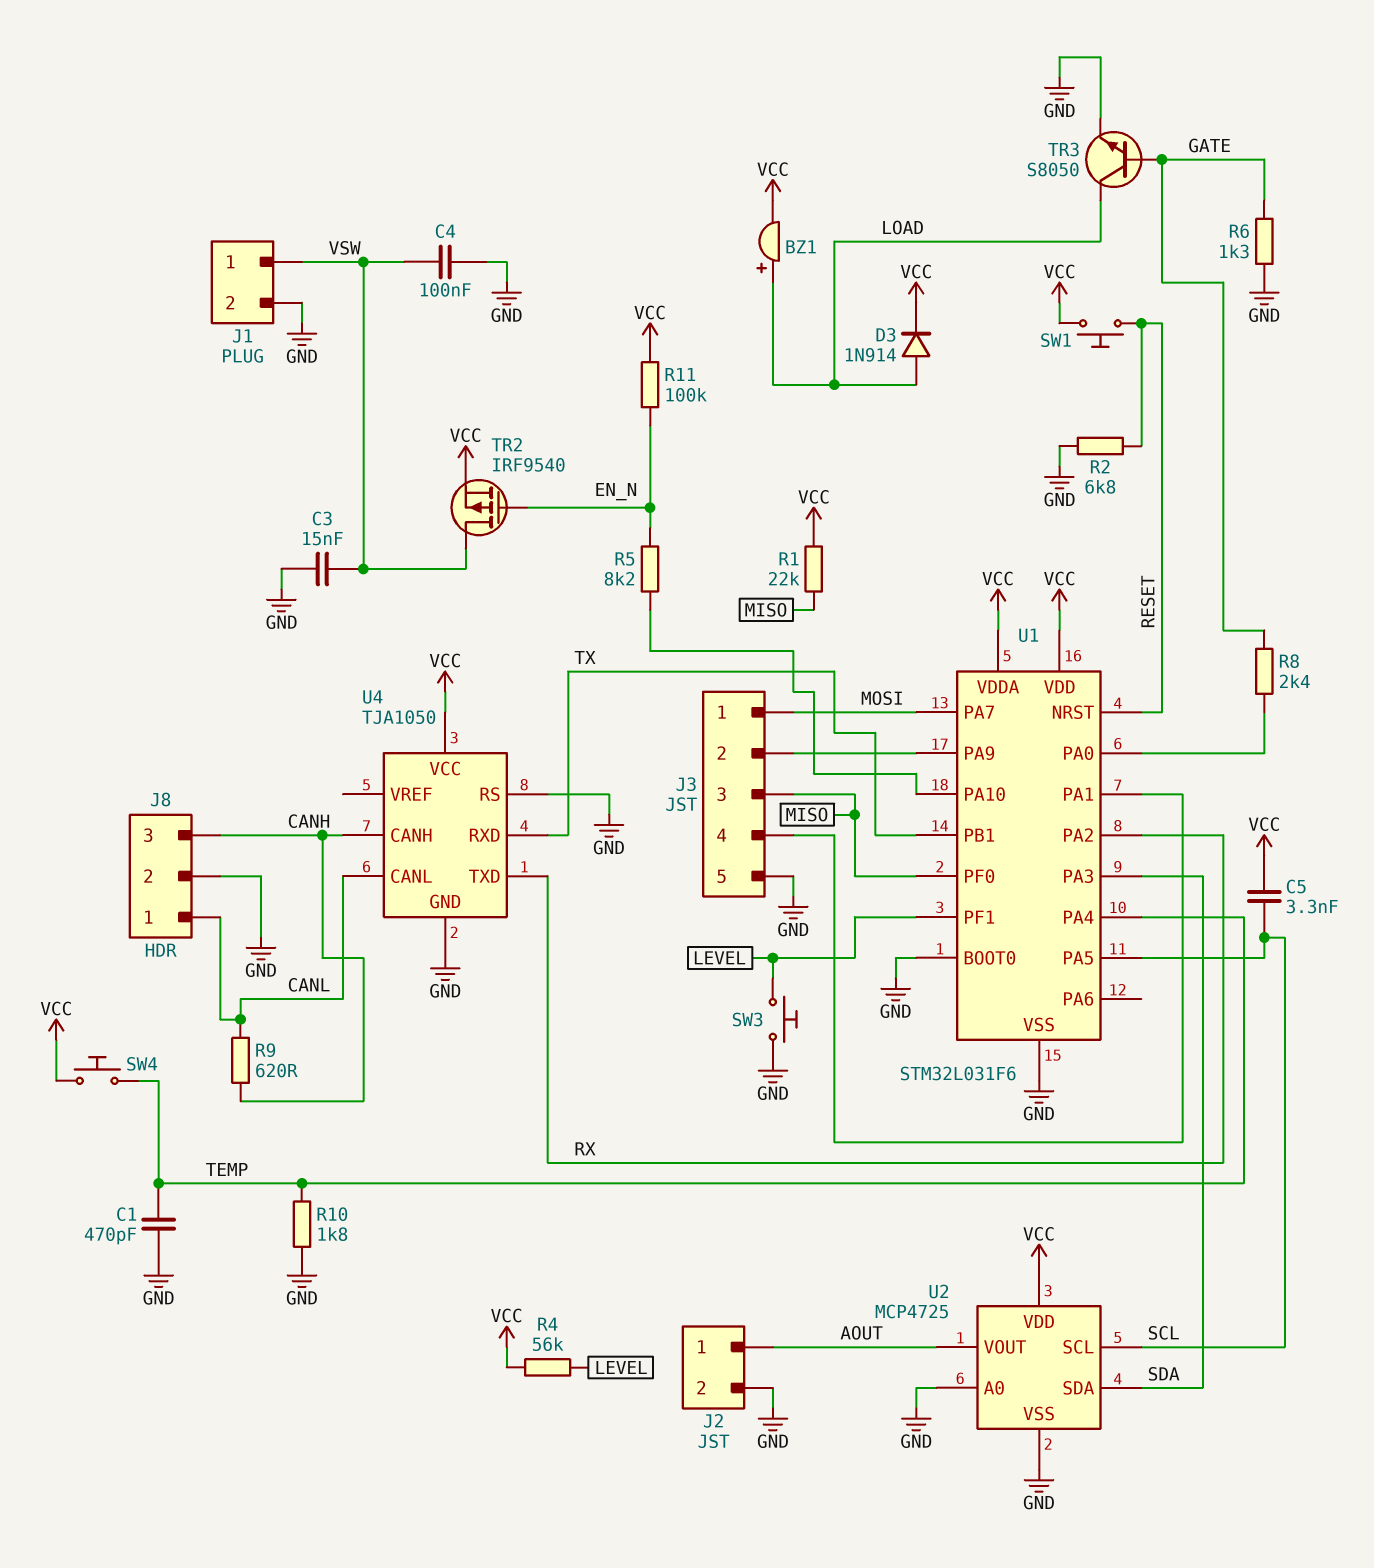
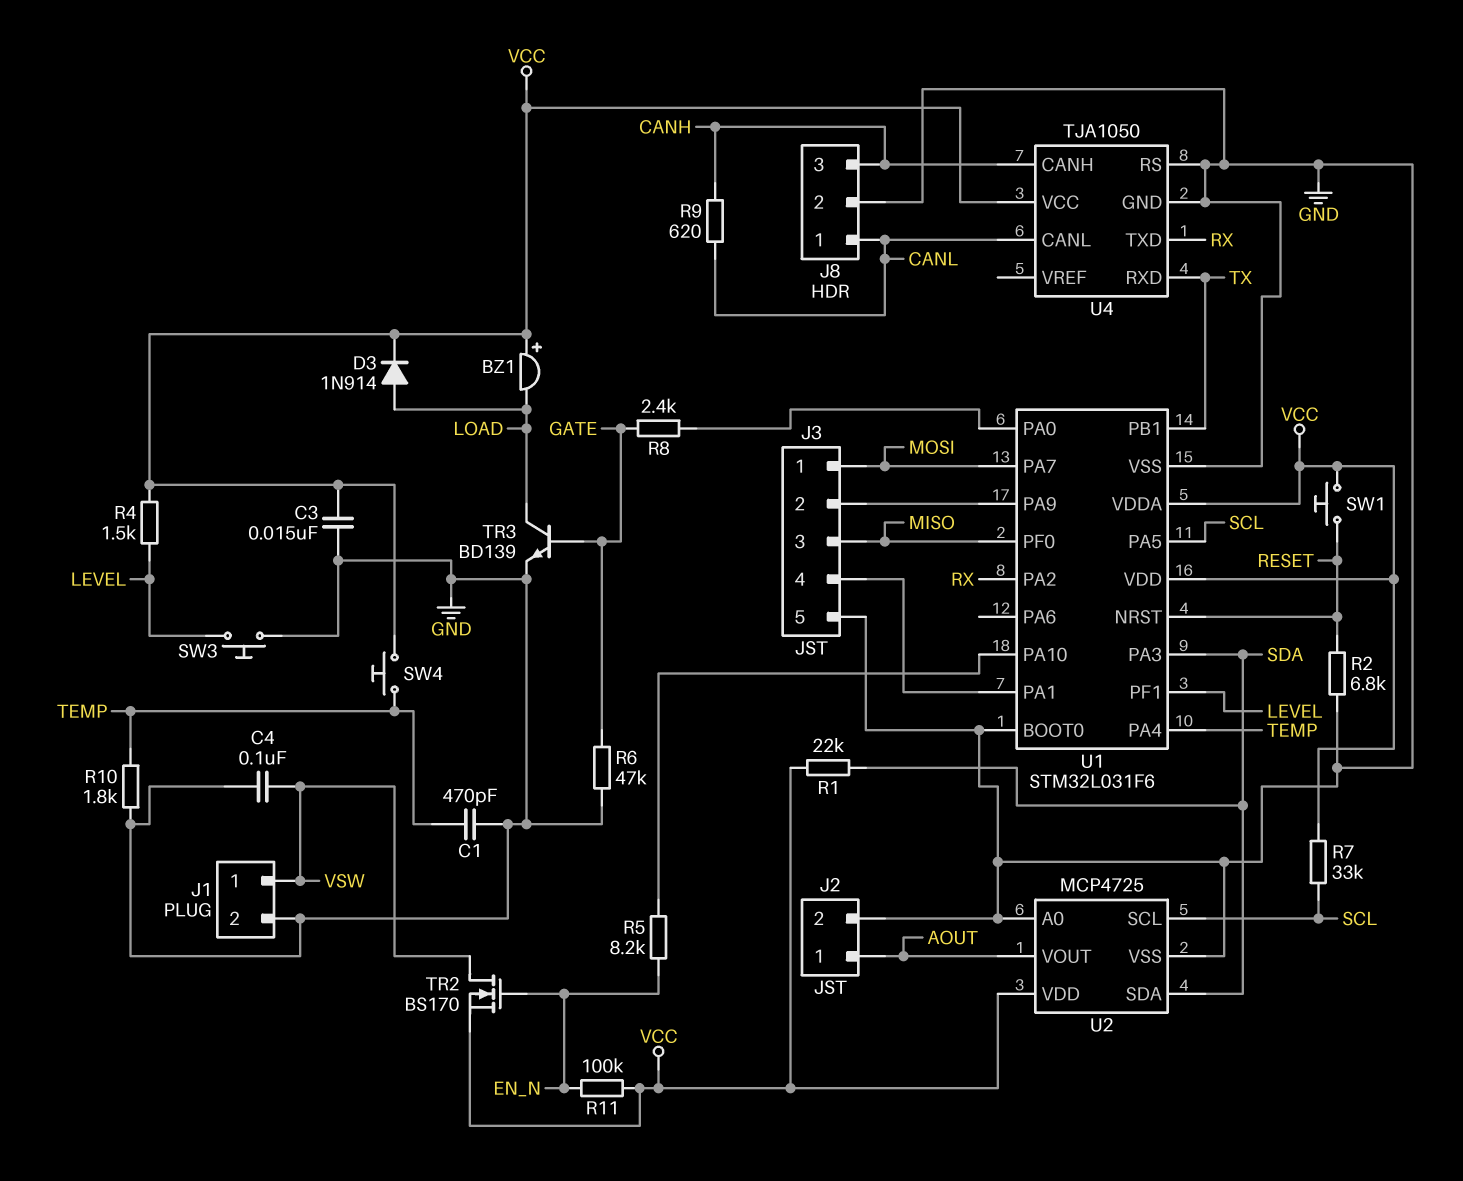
BZ1: buzzer (plus LOAD, minus VCC) -> buzzer (plus VCC, minus LOAD)
C3: 15nF (GND, VSW) -> 15nF (GND, VCC)
C5: 3.3nF (SCL, VCC) -> none
R1: 22k (MISO, VCC) -> 22k (SDA, VCC)
R4: 56k (LEVEL, VCC) -> 1.5k (LEVEL, VCC)
R6: 1.3k (GATE, GND) -> 47k (GATE, GND)
R7: none -> 33k (SCL, VCC)
TR2: PMOS IRF9540 (G EN_N, D VSW, S VCC) -> NMOS BS170 (G EN_N, D VSW, S VCC)
TR3: NPN S8050 (B GATE, C LOAD, E GND) -> NPN BD139 (B GATE, C LOAD, E GND)

